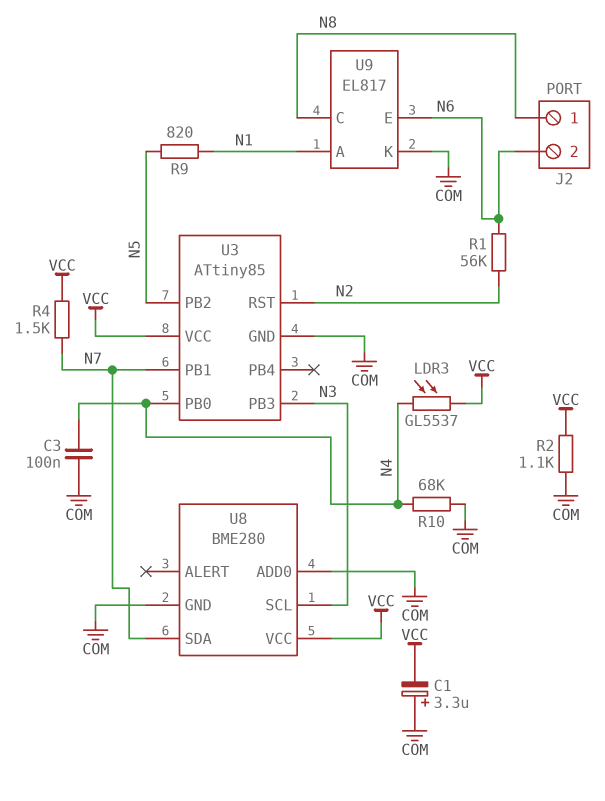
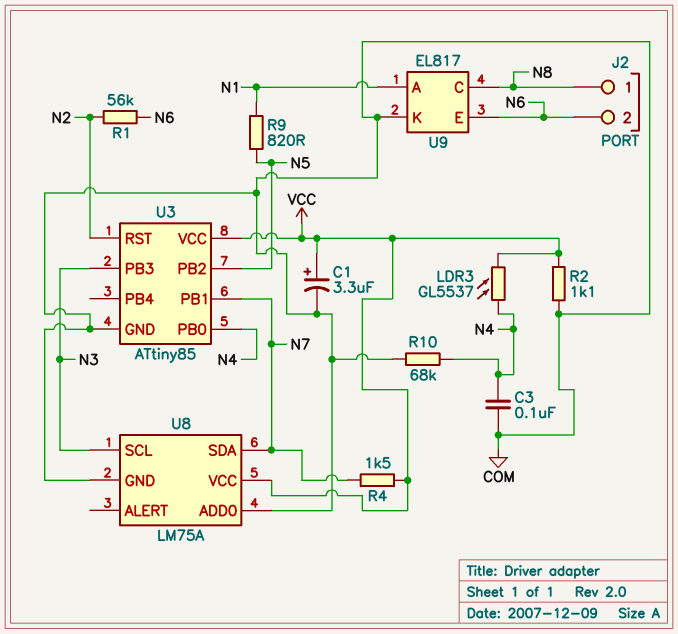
C1: 3.3uF (plus COM, minus VCC) -> 3.3uF (plus VCC, minus COM)
U8: BME280 -> LM75A

